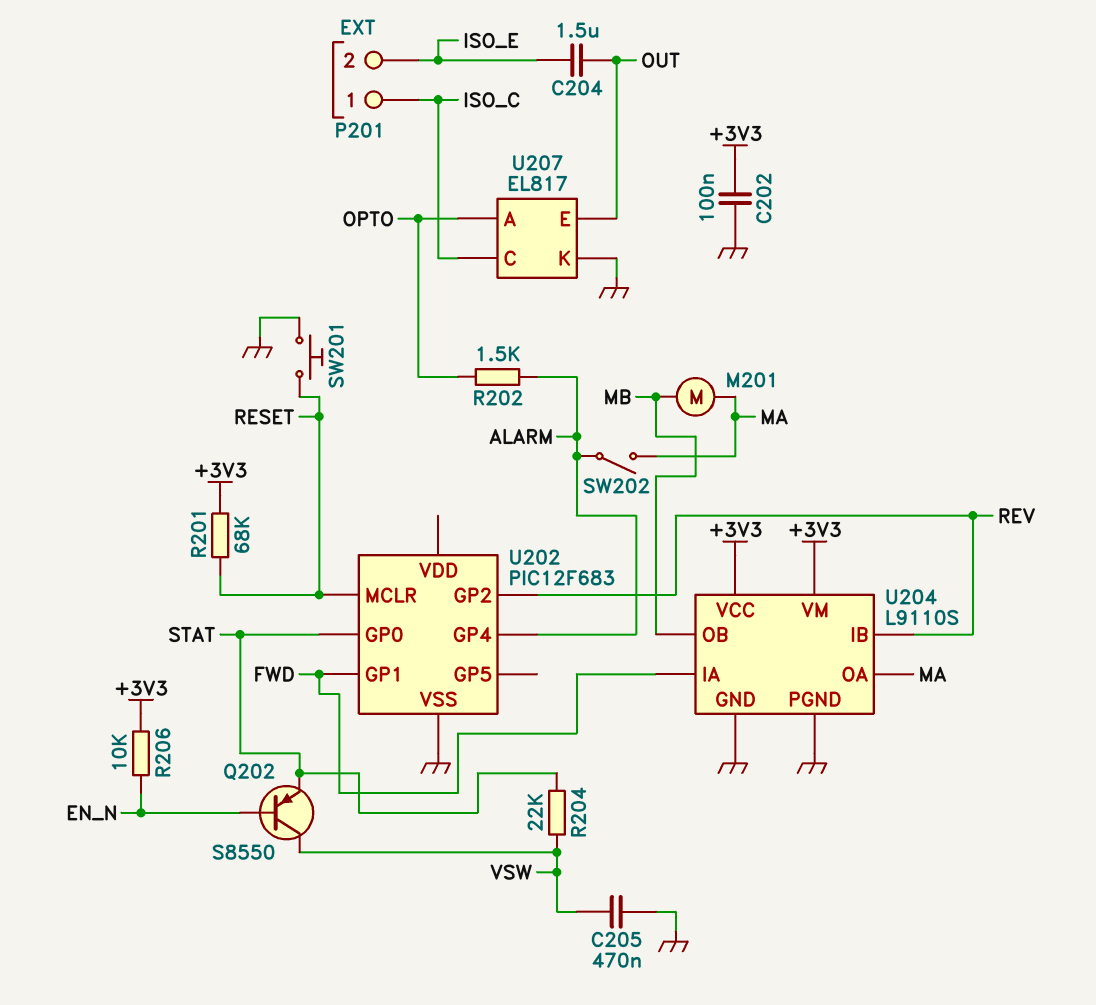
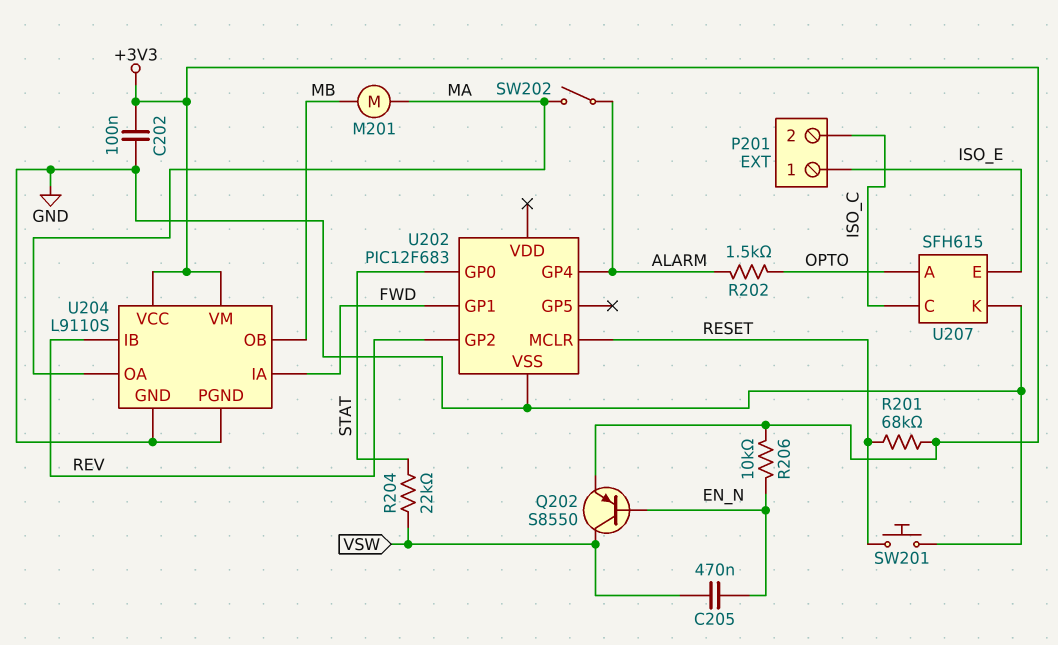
C204: 1.5uF (ISO_E, OUT) -> none
C205: 470nF (GND, VSW) -> 470nF (EN_N, VSW)
P201 pin 1: ISO_C -> ISO_E
P201 pin 2: ISO_E -> ISO_C
Q202: PNP S8550 (B EN_N, C VSW, E STAT) -> PNP S8550 (B EN_N, C VSW, E +3V3)
U207: EL817 -> SFH615
U207 pin E: OUT -> ISO_E

